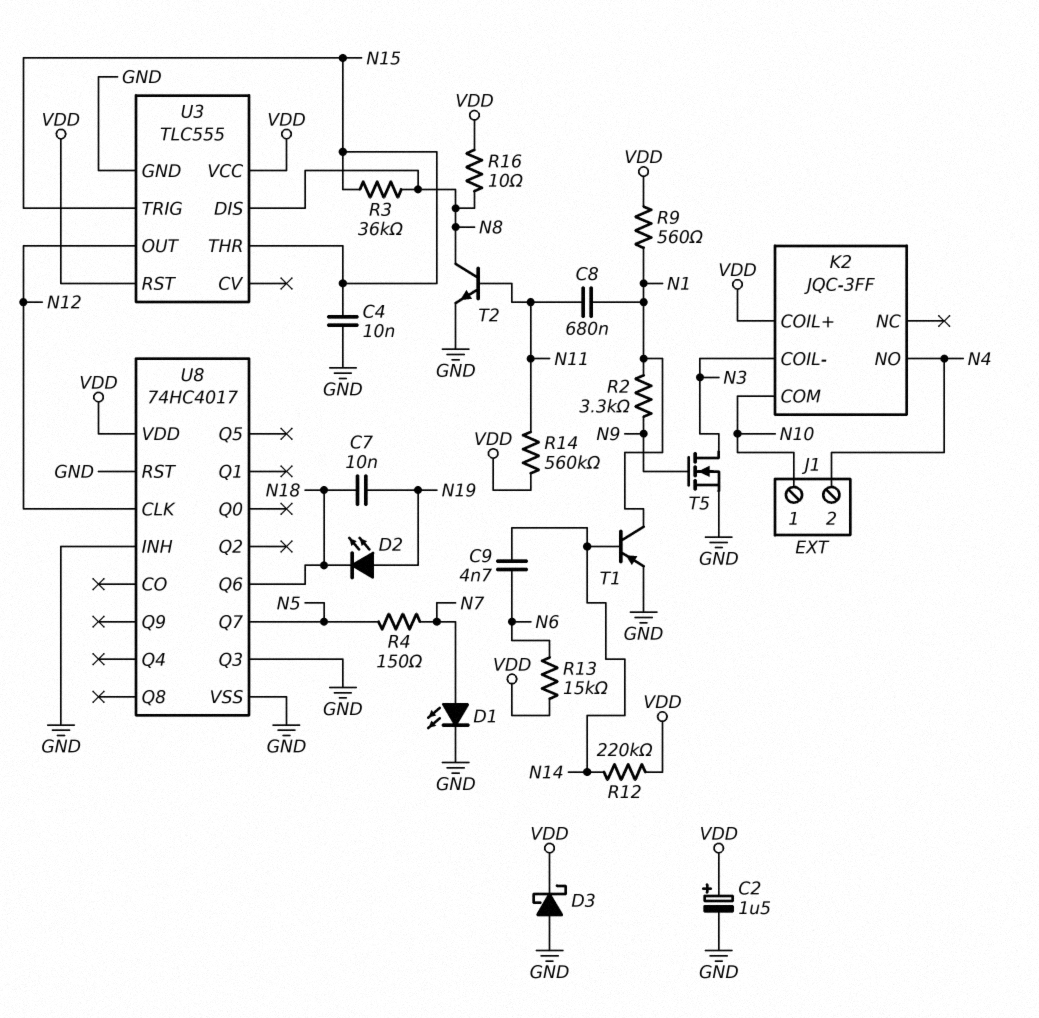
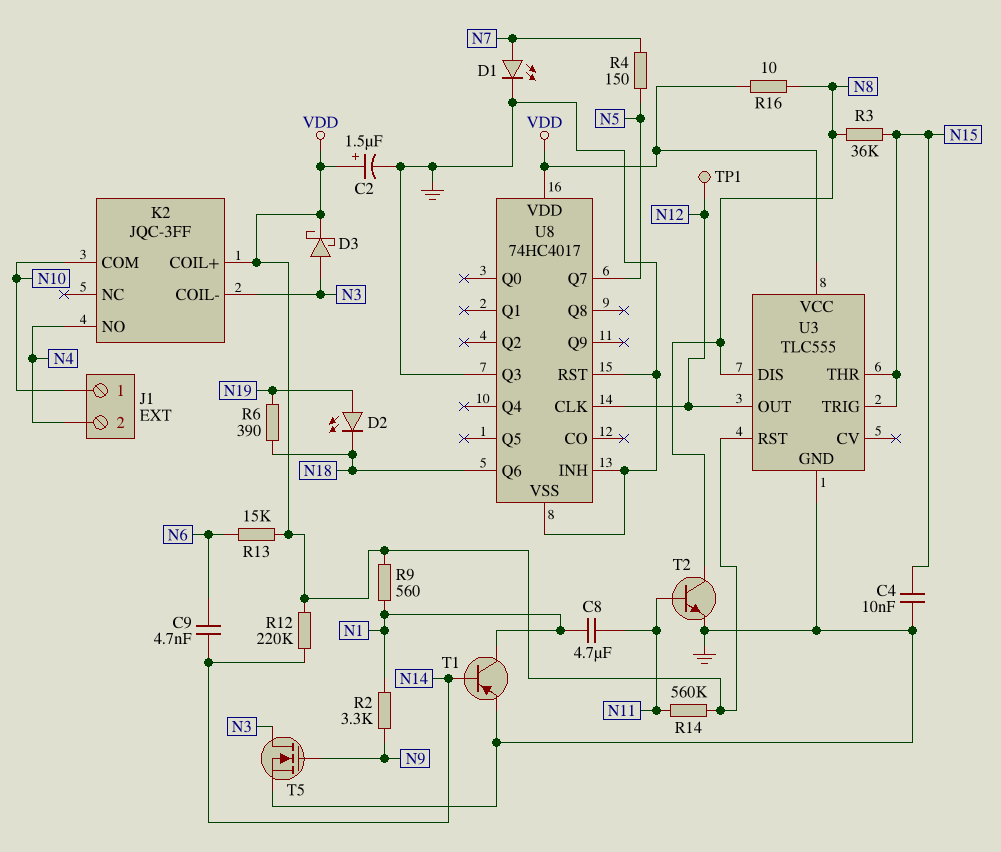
C7: 10nF (N18, N19) -> none
C8: 680nF (N1, N11) -> 4.7uF (N1, N11)
D3: schottky (A GND, K VDD) -> schottky (A N3, K VDD)
R6: none -> 390 (N18, N19)
TP1: none -> test point (N12)

